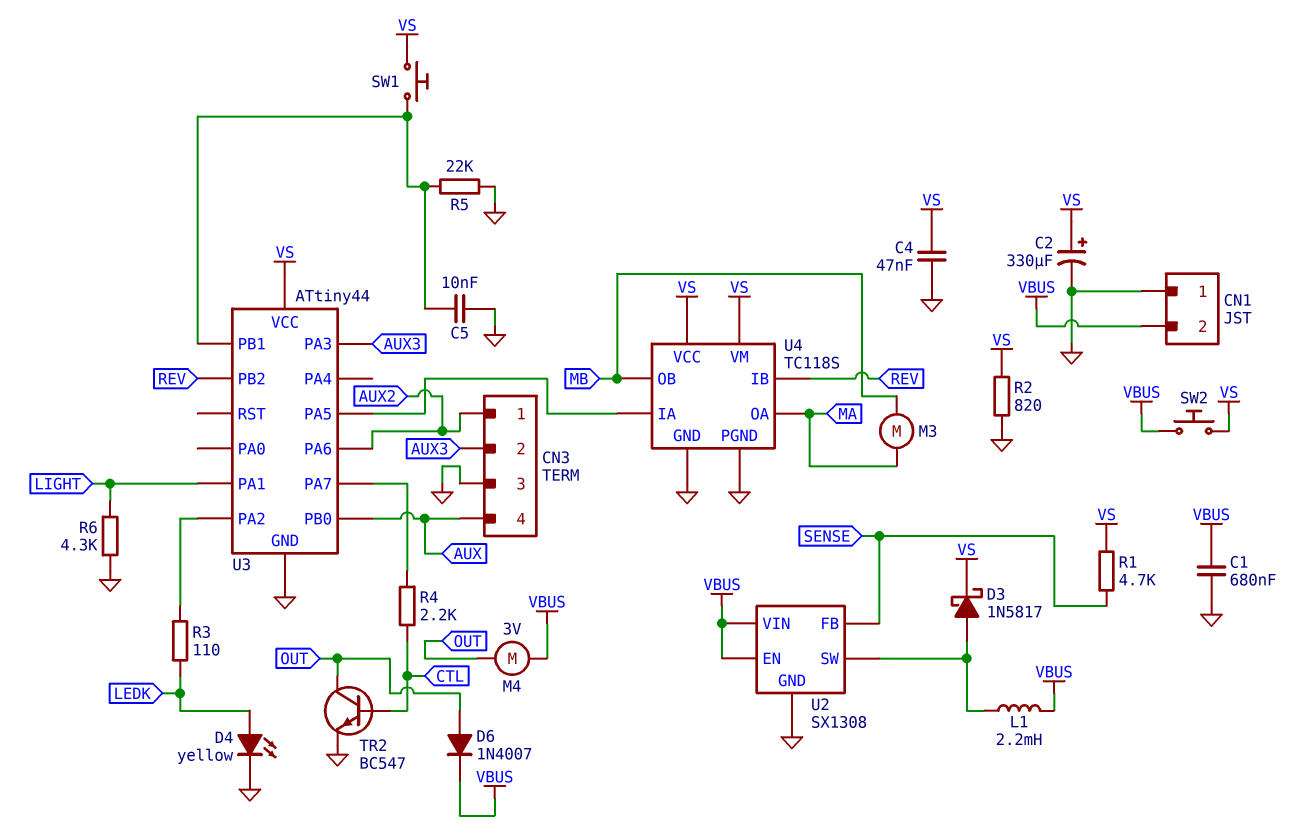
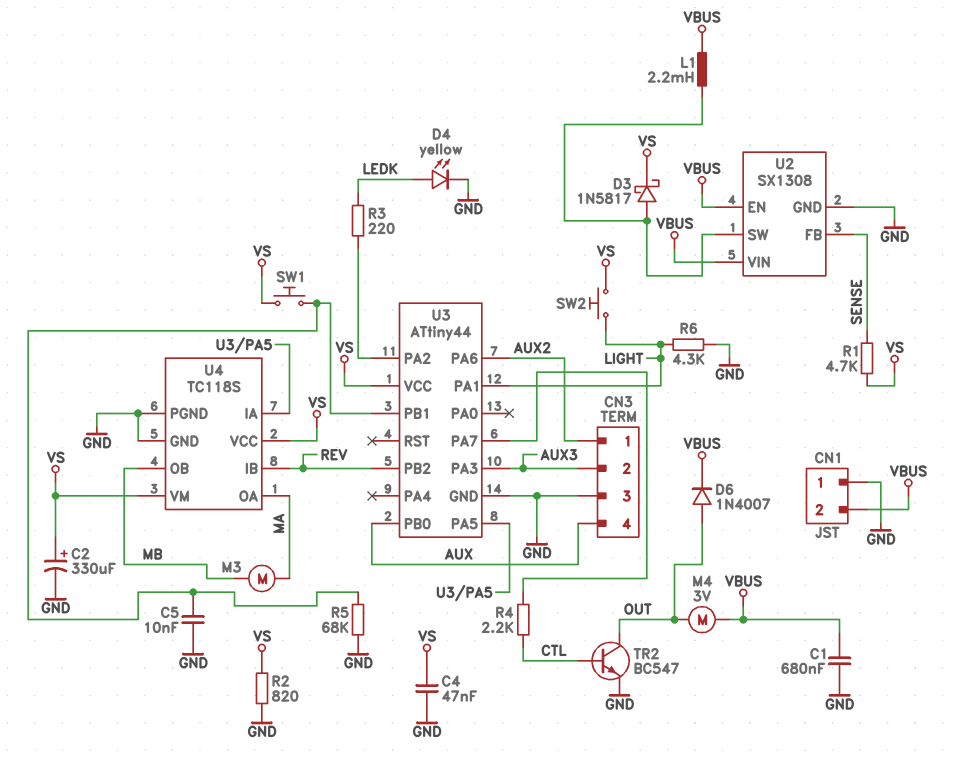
R3: 110 (LEDK, U3/PA2) -> 220 (LEDK, U3/PA2)
R5: 22k (GND, U3/PB1) -> 68k (GND, U3/PB1)
SW2: button (VBUS, VS) -> button (LIGHT, VS)

